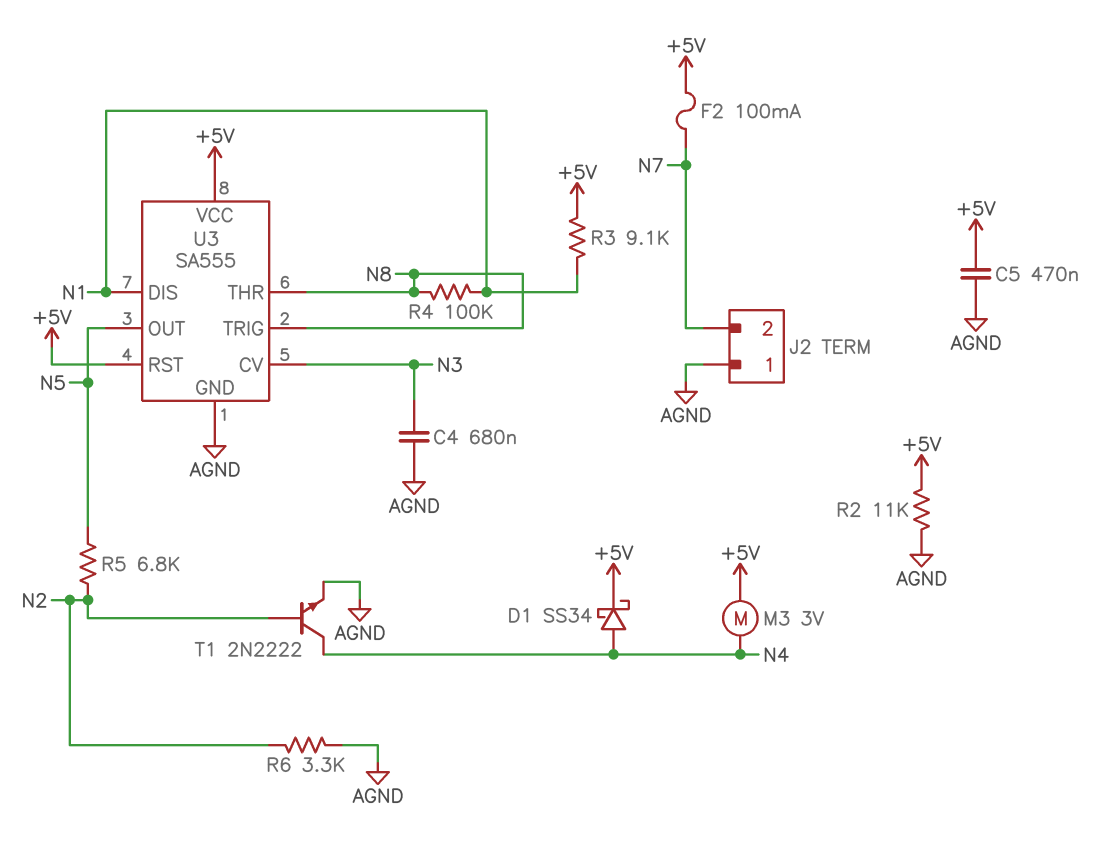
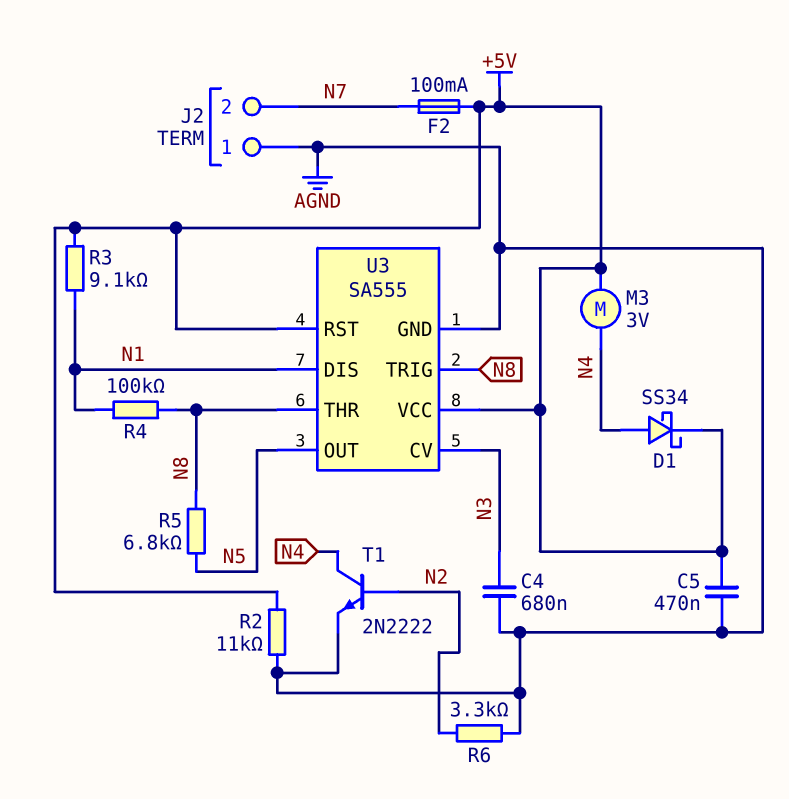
R5: 6.8k (N2, N5) -> 6.8k (N5, N8)

